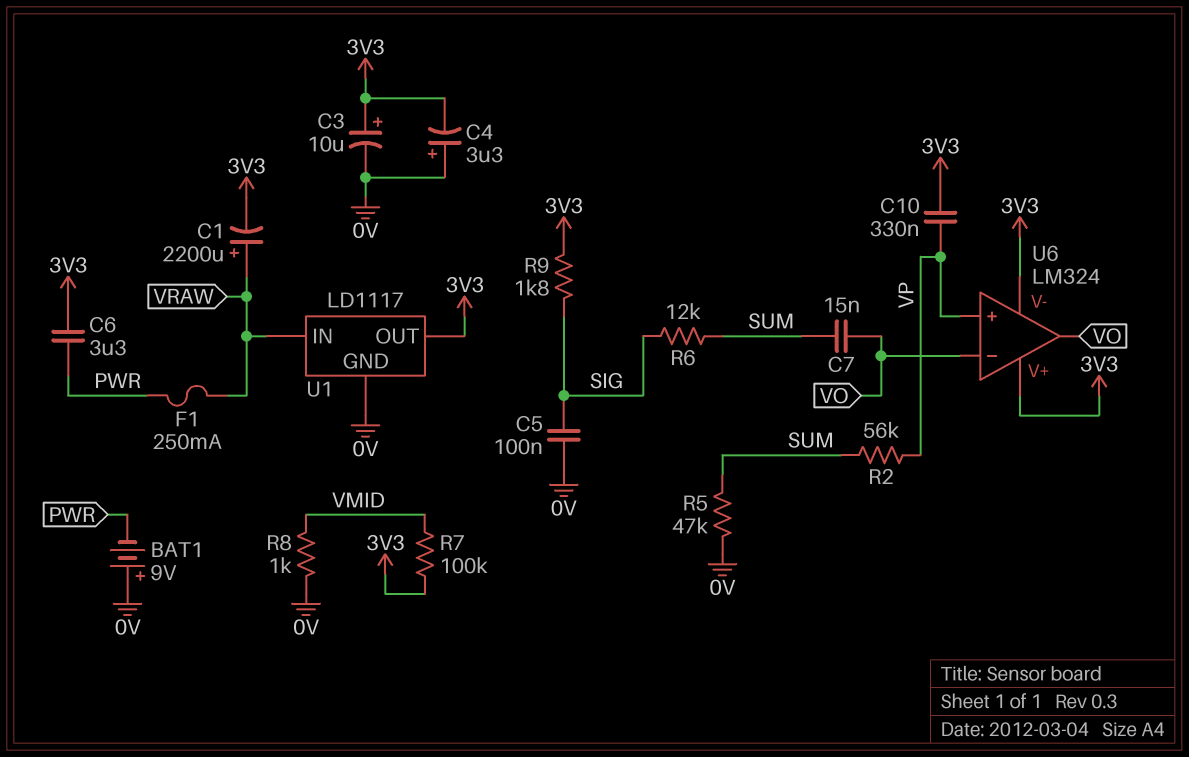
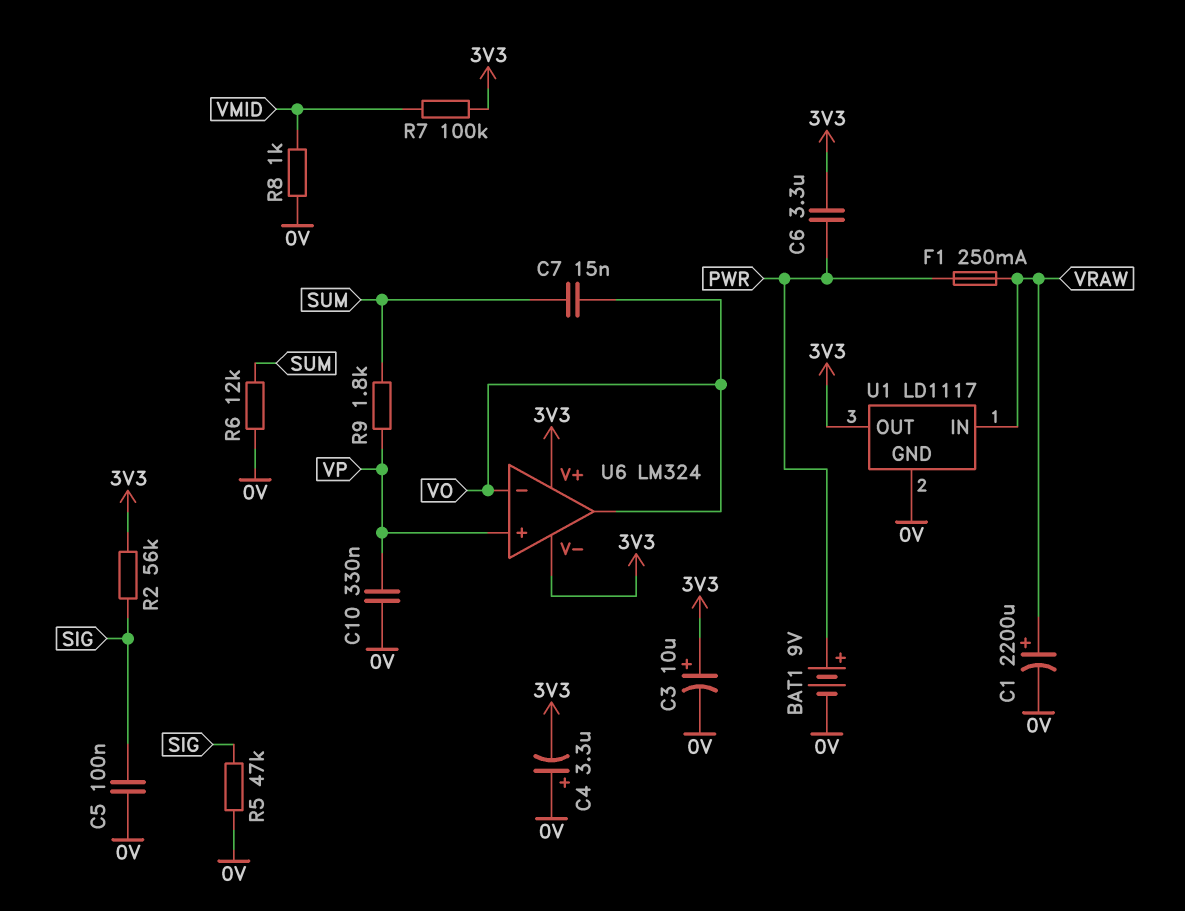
BAT1: 9V (plus 0V, minus PWR) -> 9V (plus PWR, minus 0V)
C1: 2200uF (plus VRAW, minus 3V3) -> 2200uF (plus VRAW, minus 0V)
C10: 330nF (3V3, VP) -> 330nF (0V, VP)
R2: 56k (SUM, VP) -> 56k (3V3, SIG)
R5: 47k (0V, SUM) -> 47k (0V, SIG)
R6: 12k (SIG, SUM) -> 12k (0V, SUM)
R9: 1.8k (3V3, SIG) -> 1.8k (SUM, VP)

